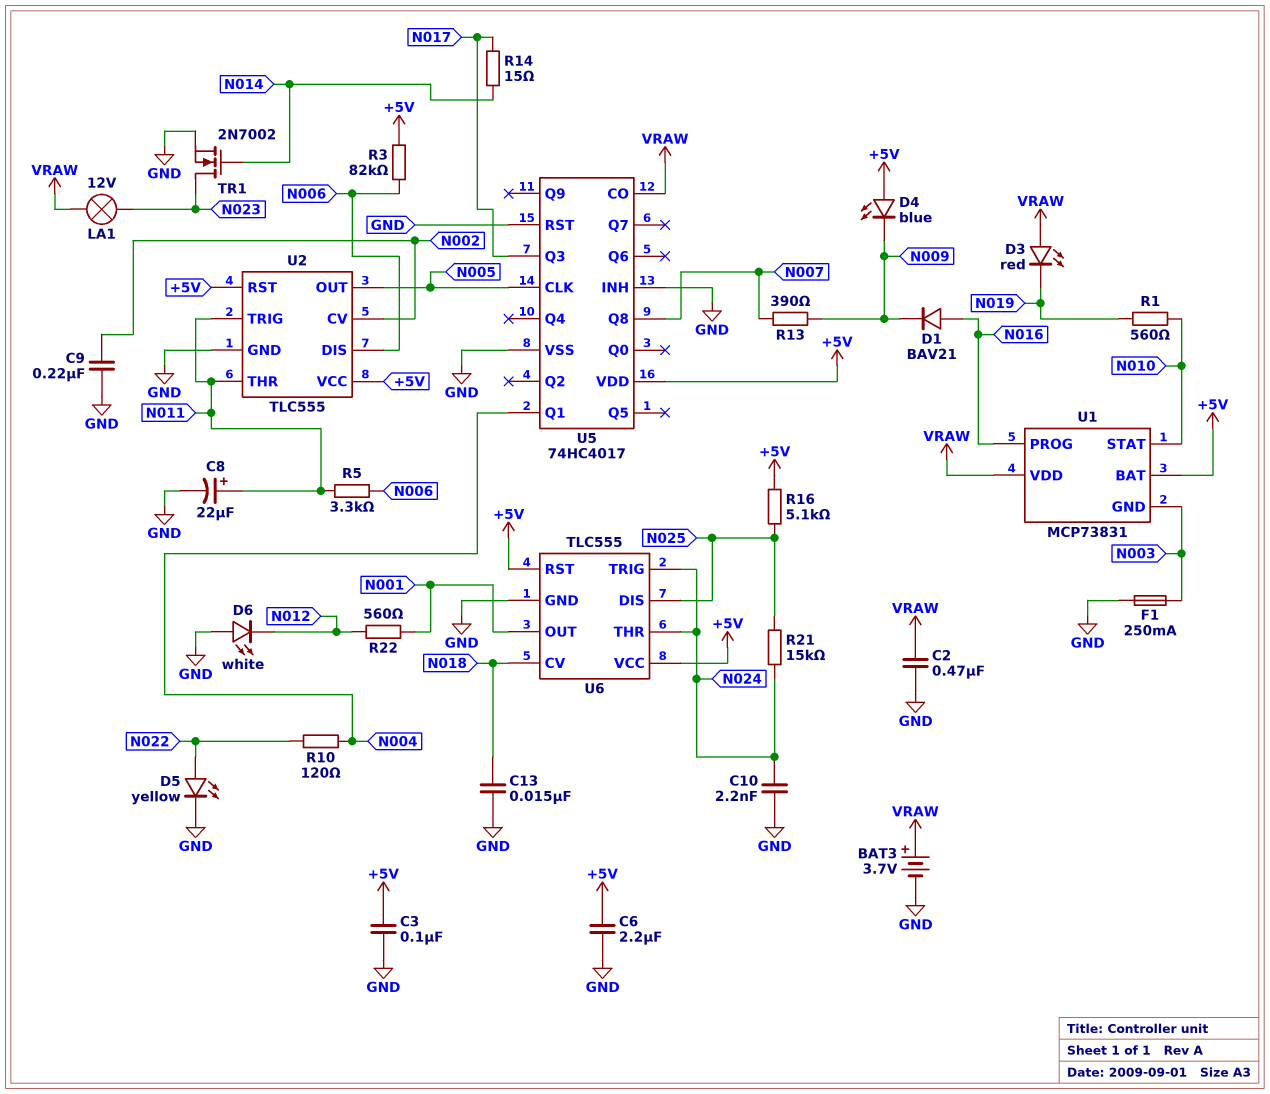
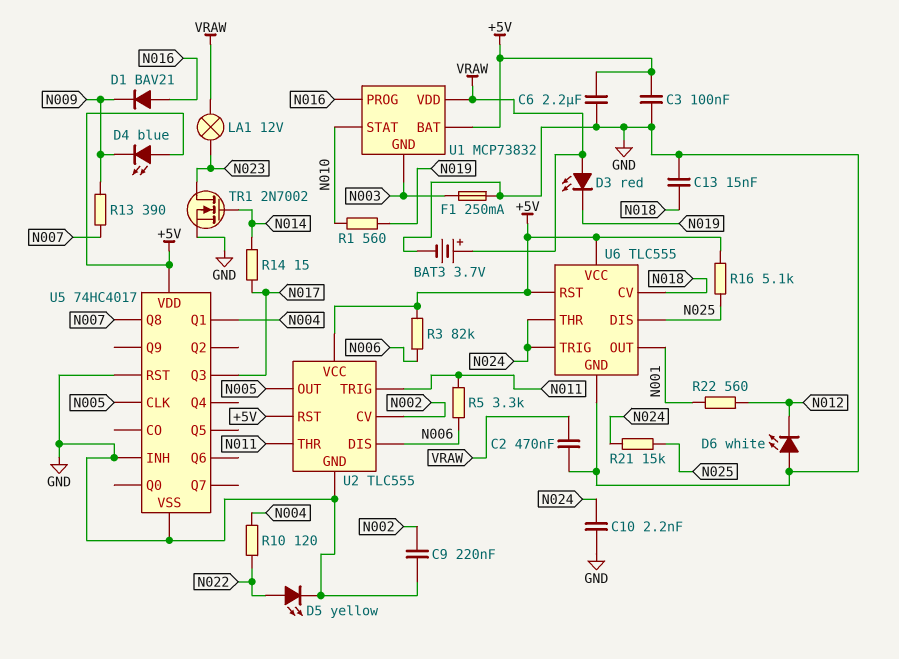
C8: 22uF (plus N011, minus GND) -> none
U1: MCP73831 -> MCP73832
U5 pin CO: VRAW -> none

